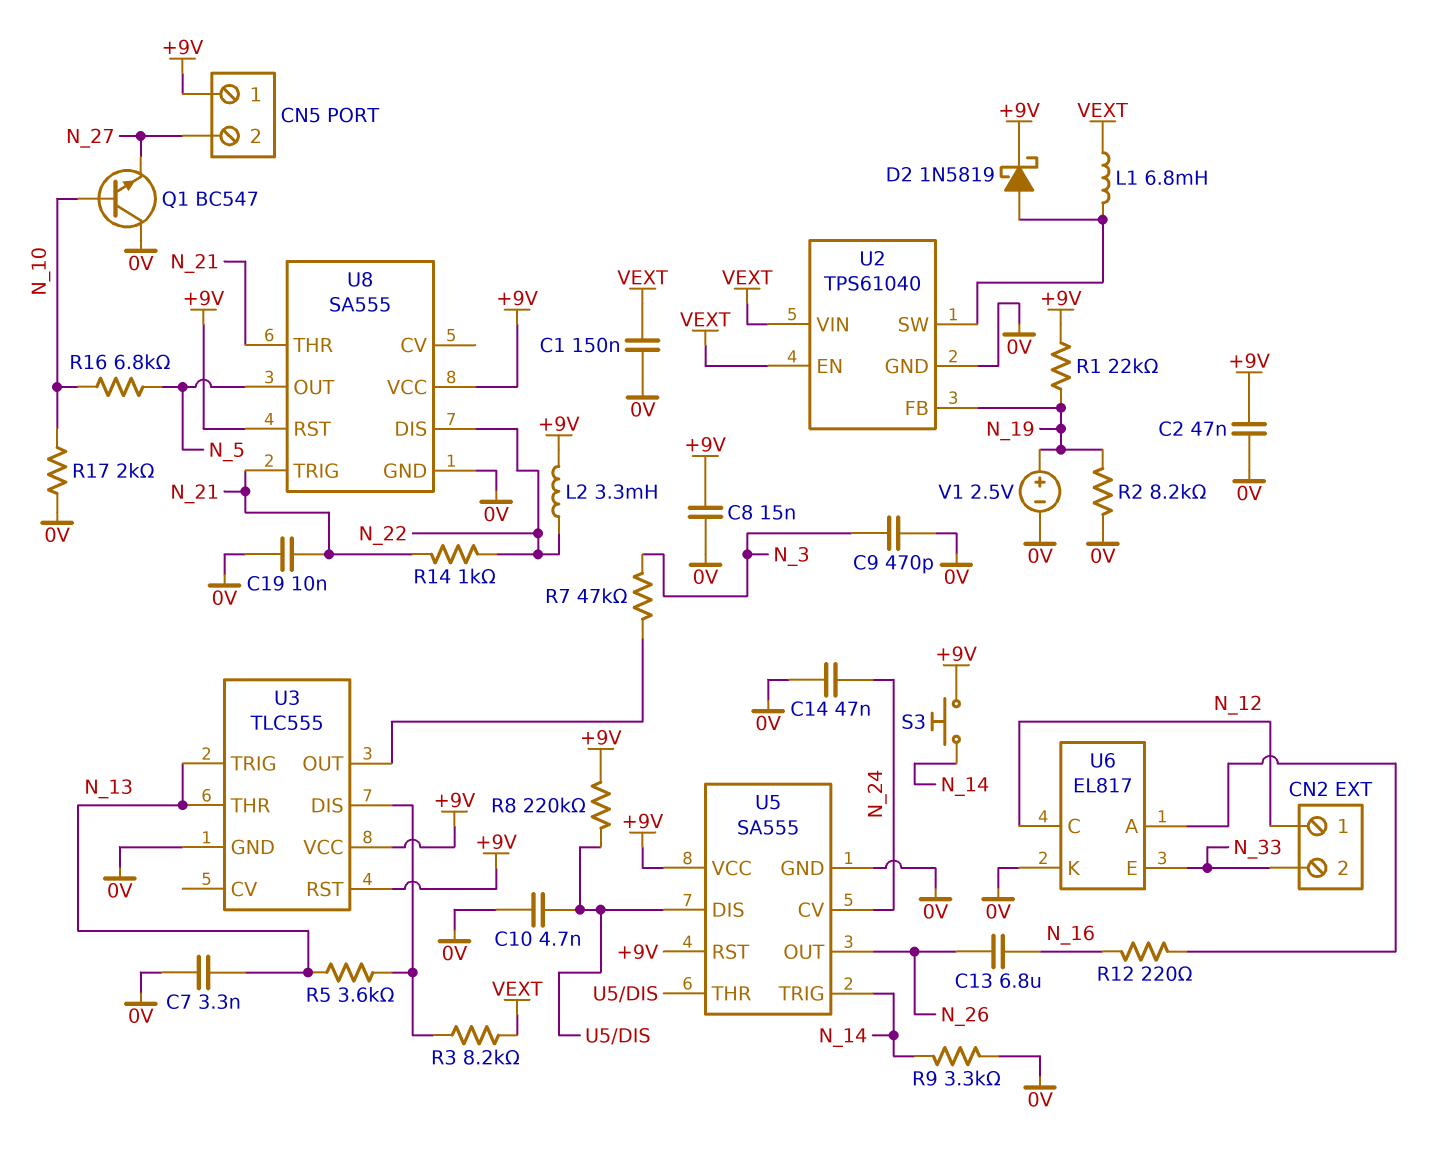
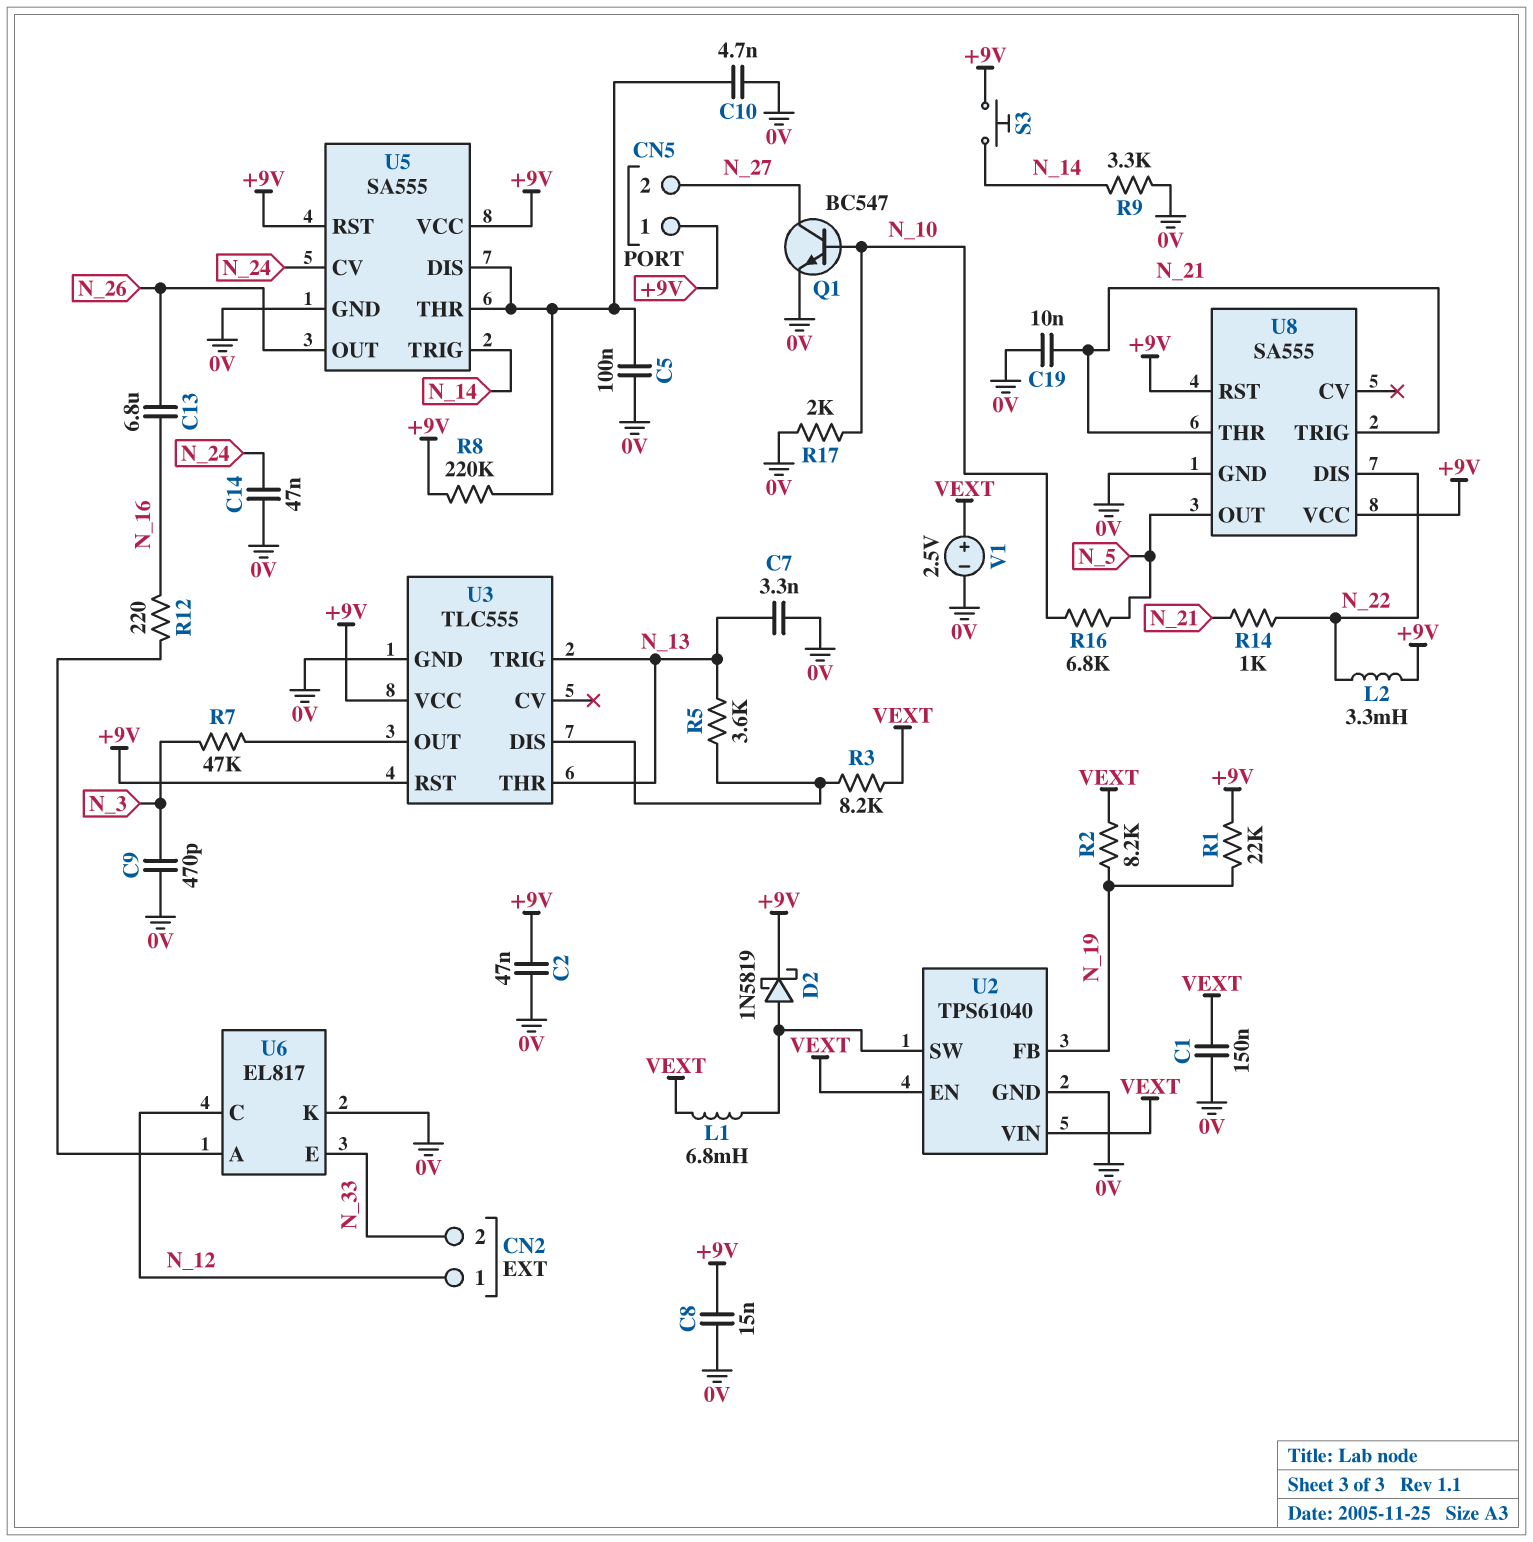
C5: none -> 100nF (0V, U5/DIS)
Q1: NPN BC547 (B N_10, C 0V, E N_27) -> NPN BC547 (B N_10, C N_27, E 0V)
R2: 8.2k (0V, N_19) -> 8.2k (N_19, VEXT)
V1: 2.5V (plus N_19, minus 0V) -> 2.5V (plus VEXT, minus 0V)

